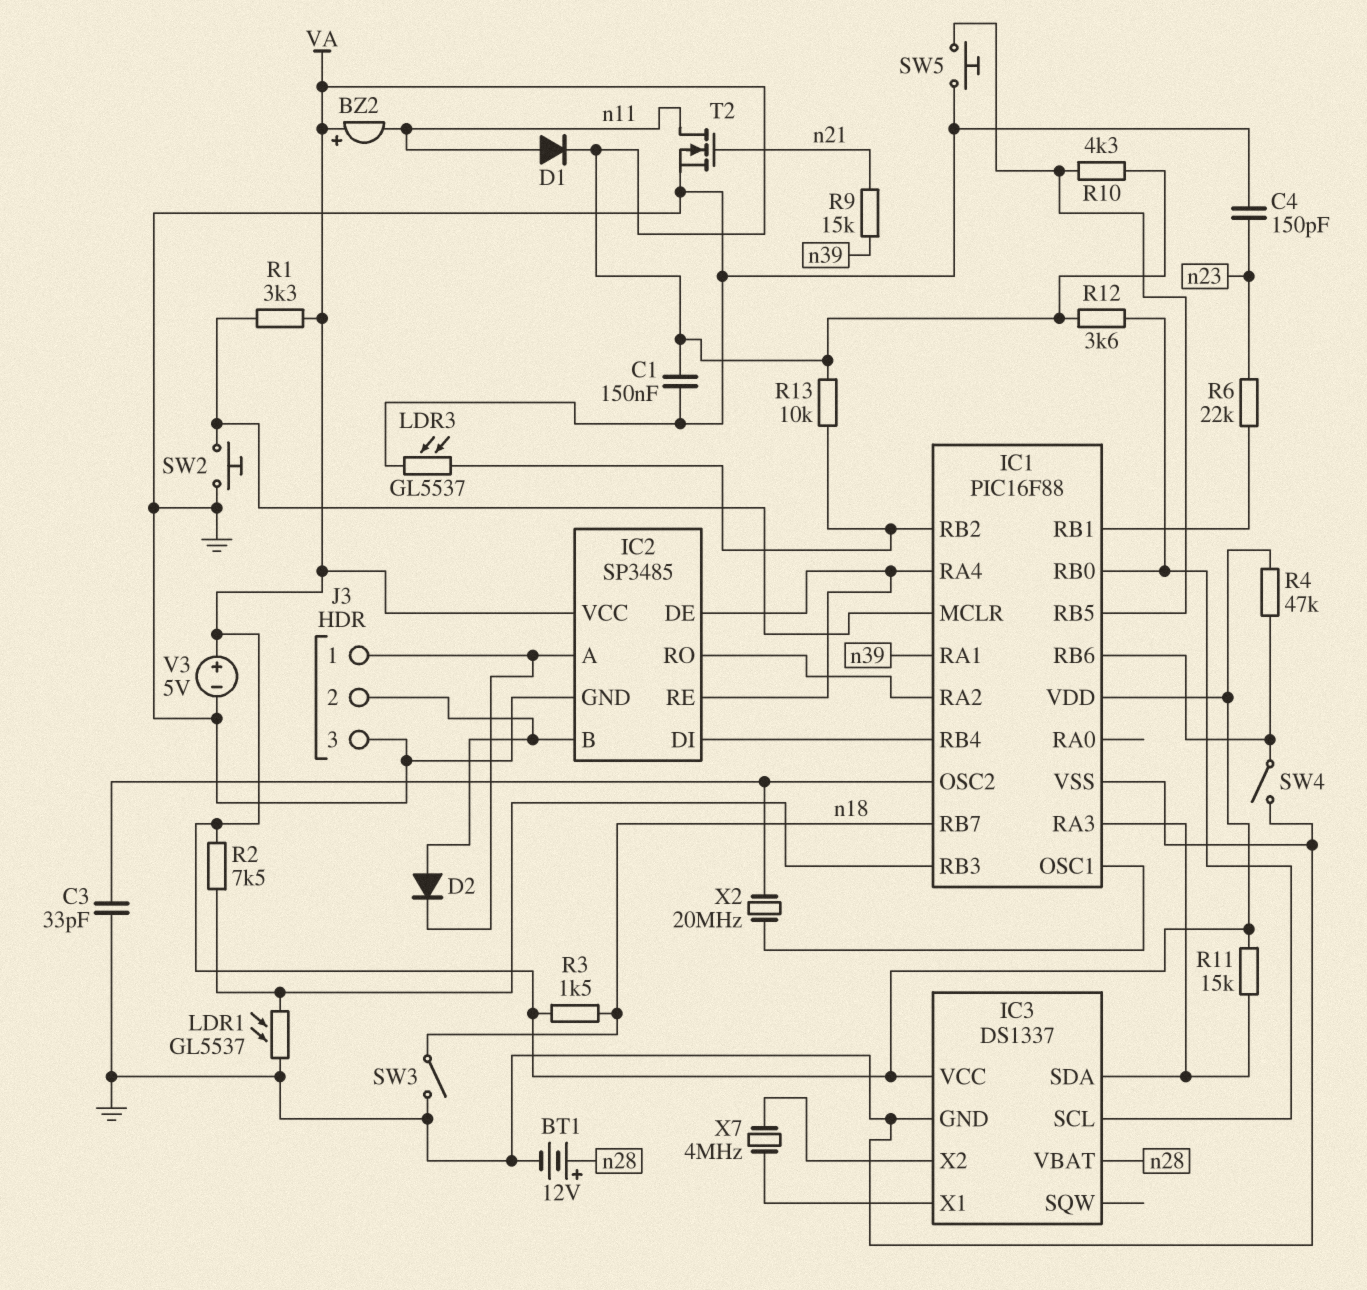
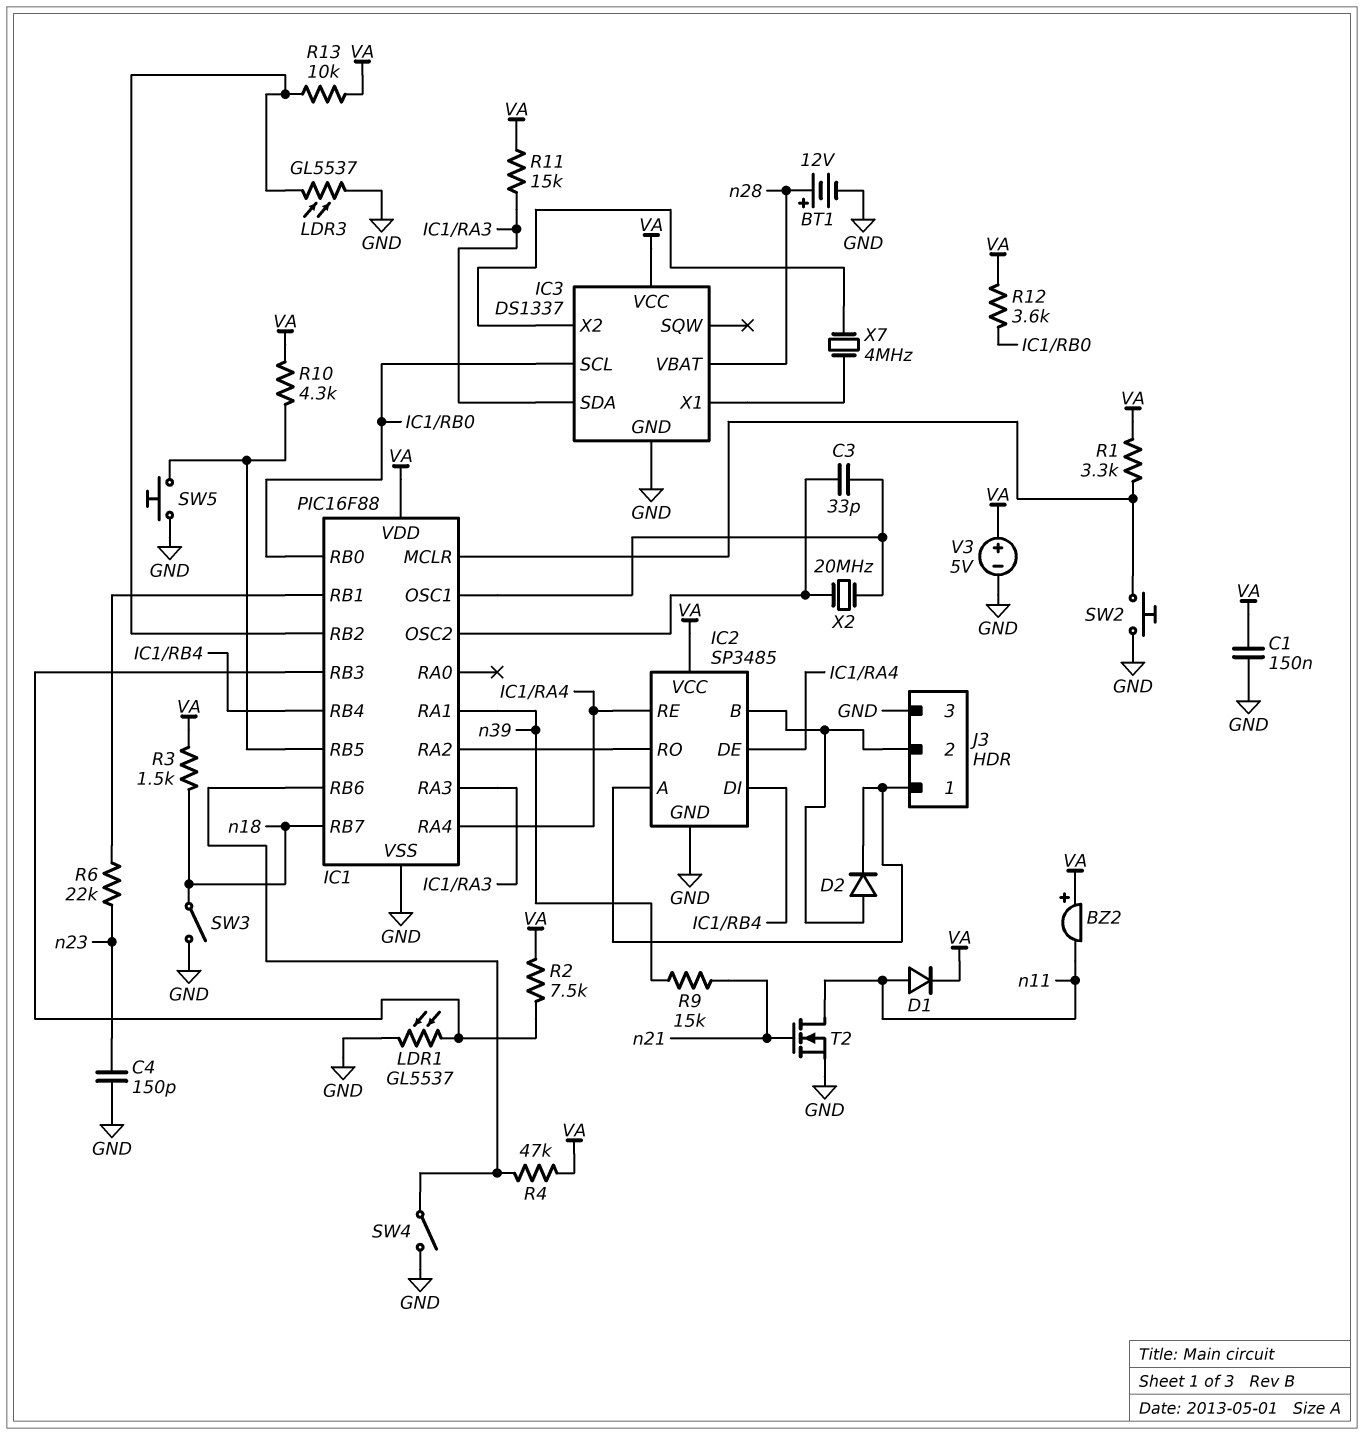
C3: 33pF (GND, IC1/OSC2) -> 33pF (IC1/OSC1, IC1/OSC2)

